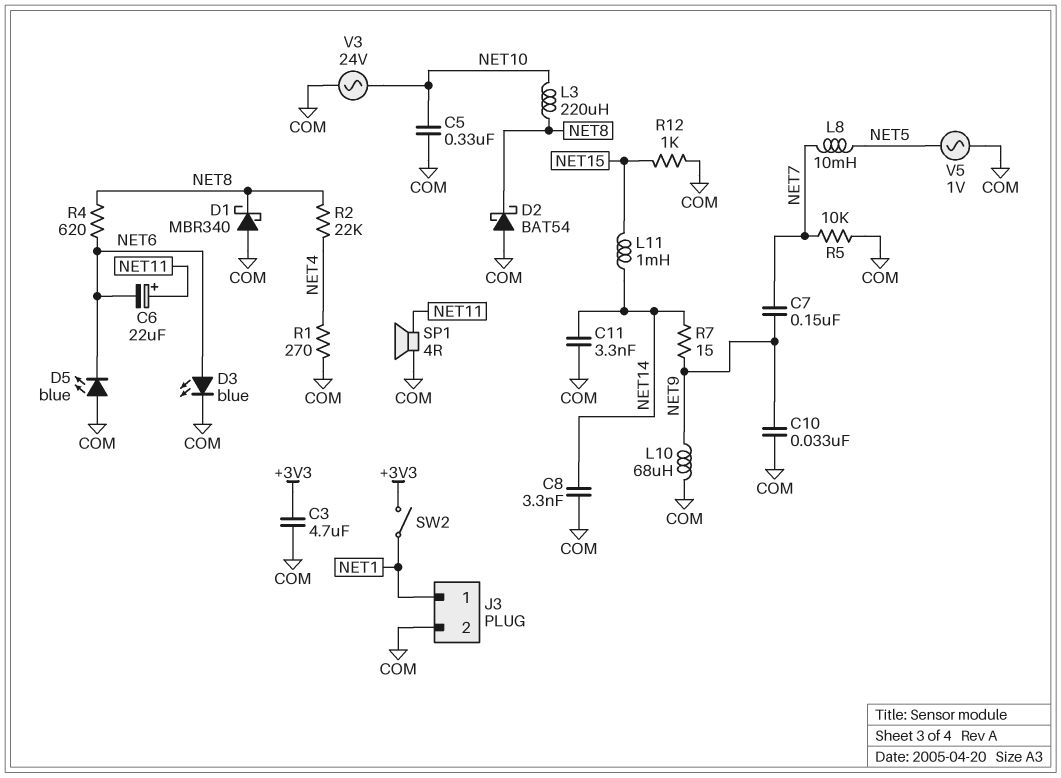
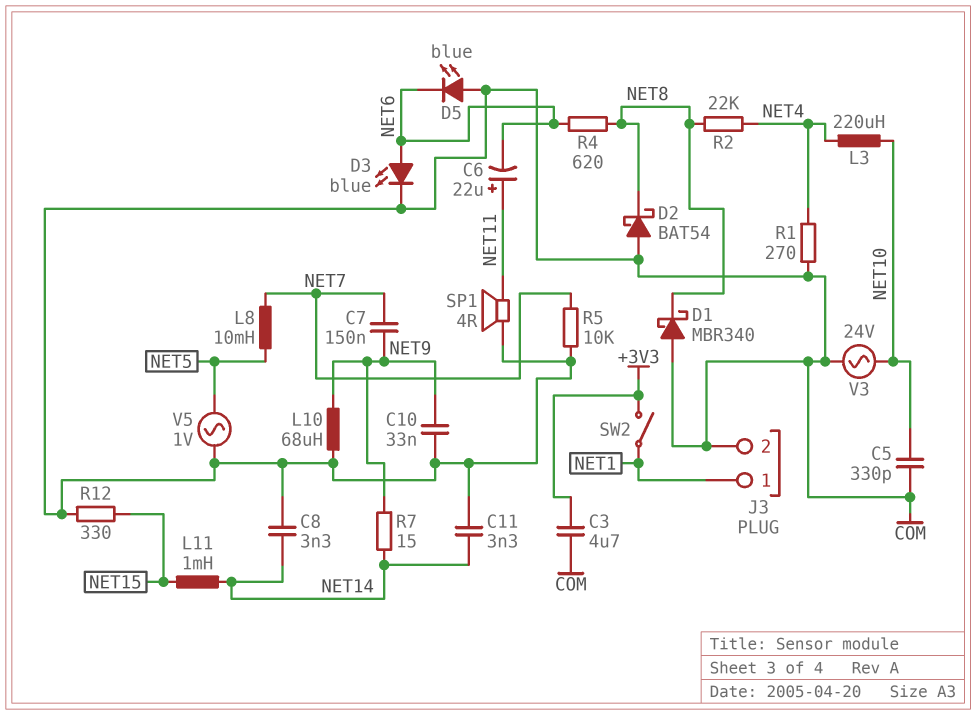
C5: 330nF (COM, NET10) -> 330pF (COM, NET10)
L3: 220uH (NET8, NET10) -> 220uH (NET4, NET10)
R12: 1k (COM, NET15) -> 330 (COM, NET15)

